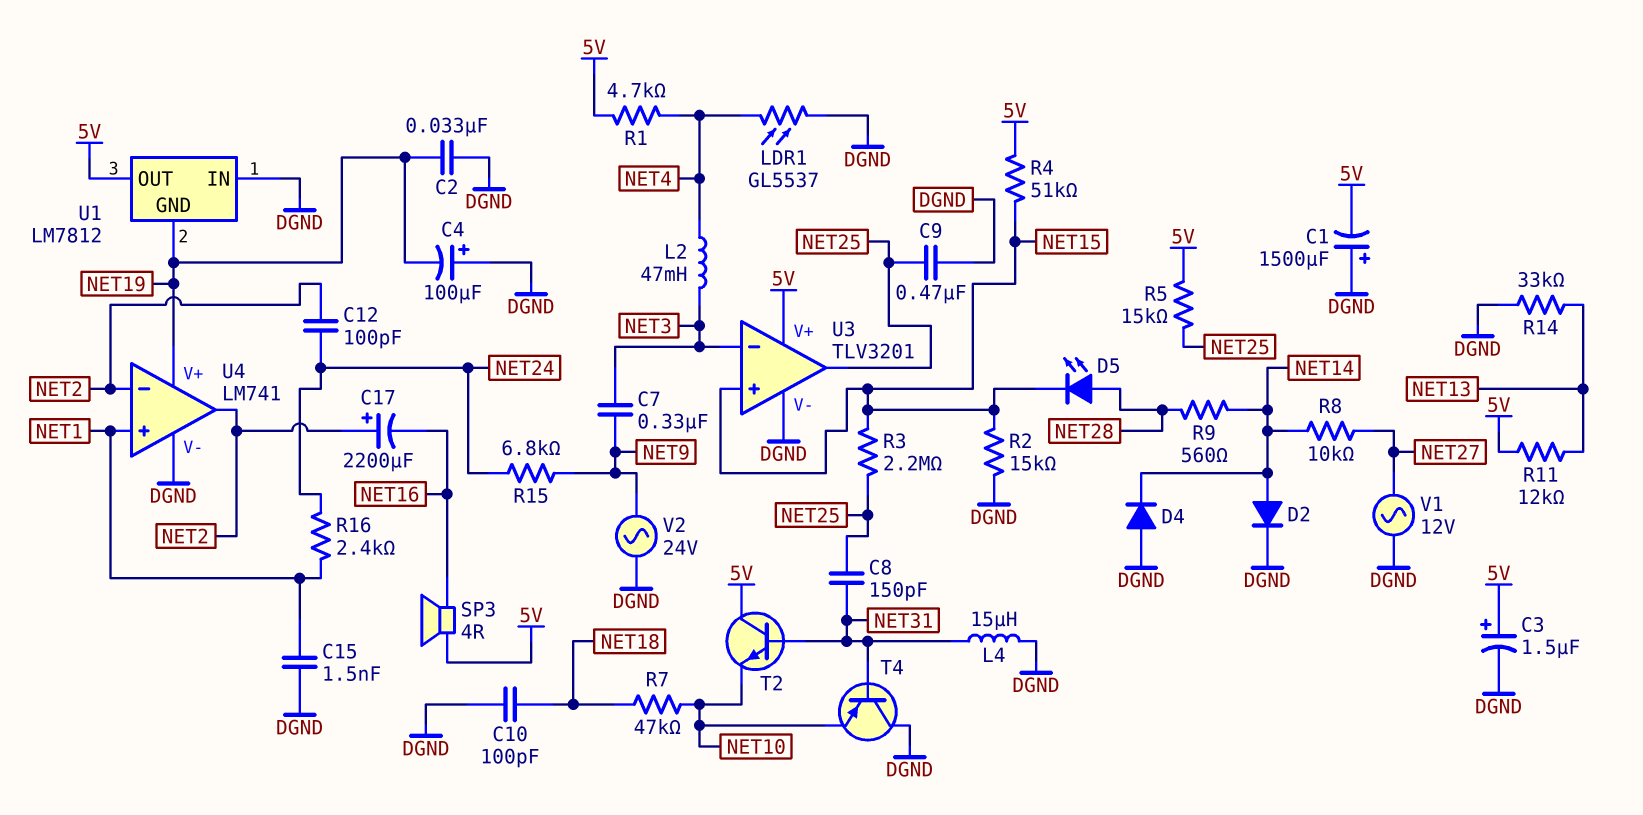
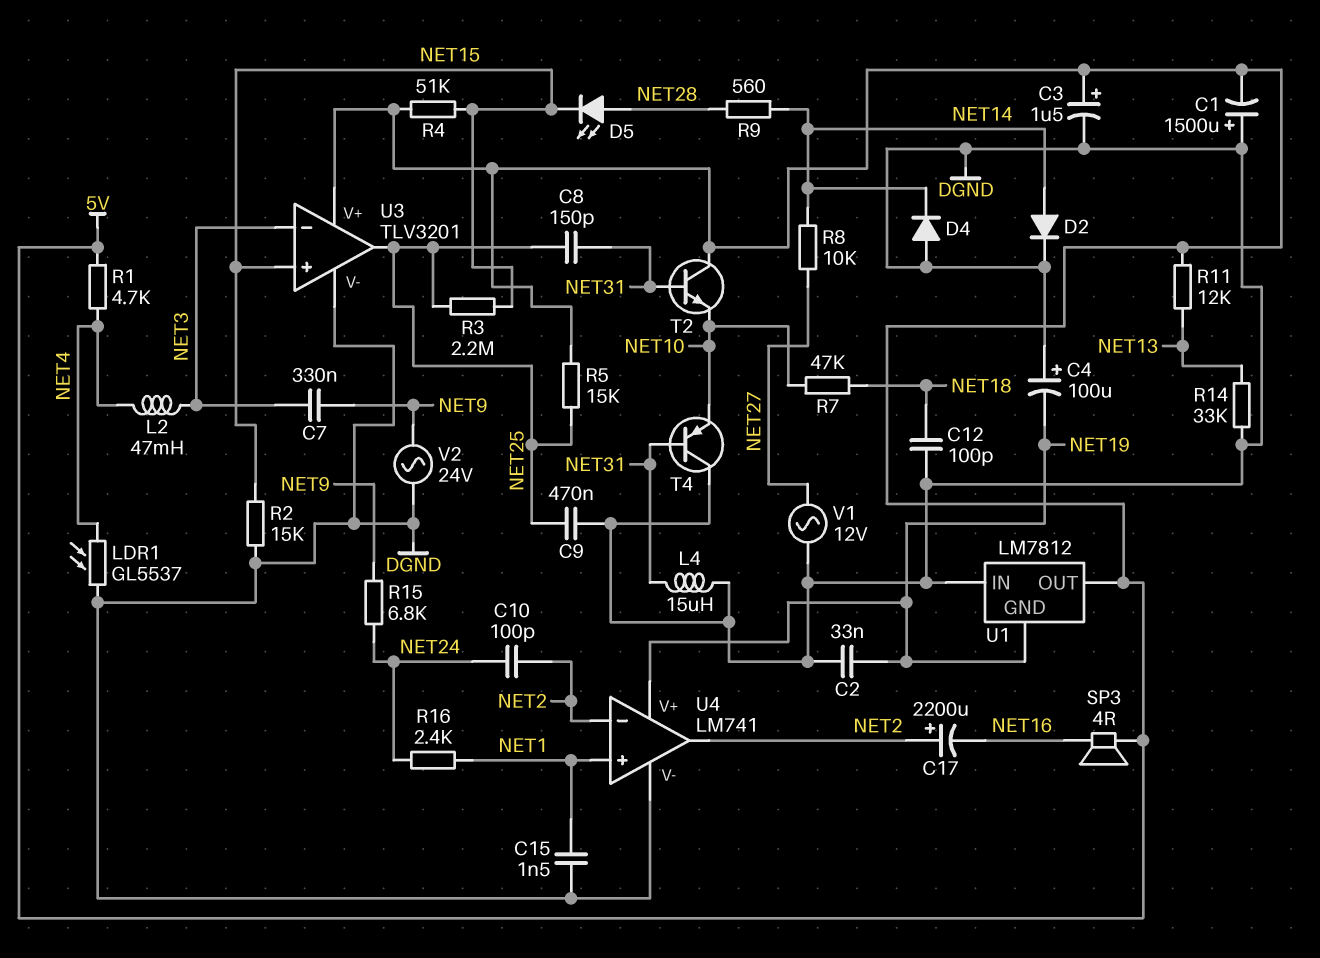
C10: 100pF (DGND, NET18) -> 100pF (NET2, NET24)
C12: 100pF (NET2, NET24) -> 100pF (DGND, NET18)

